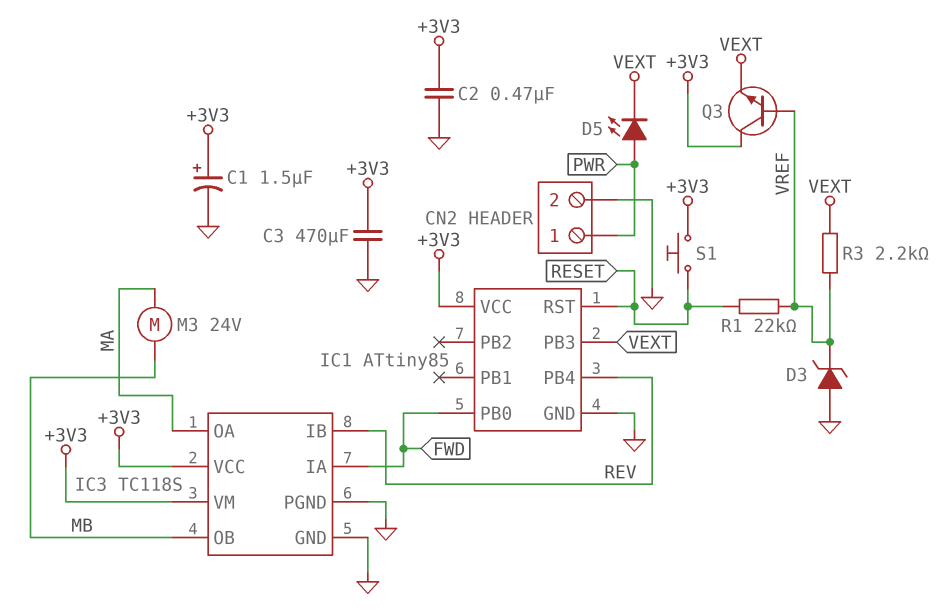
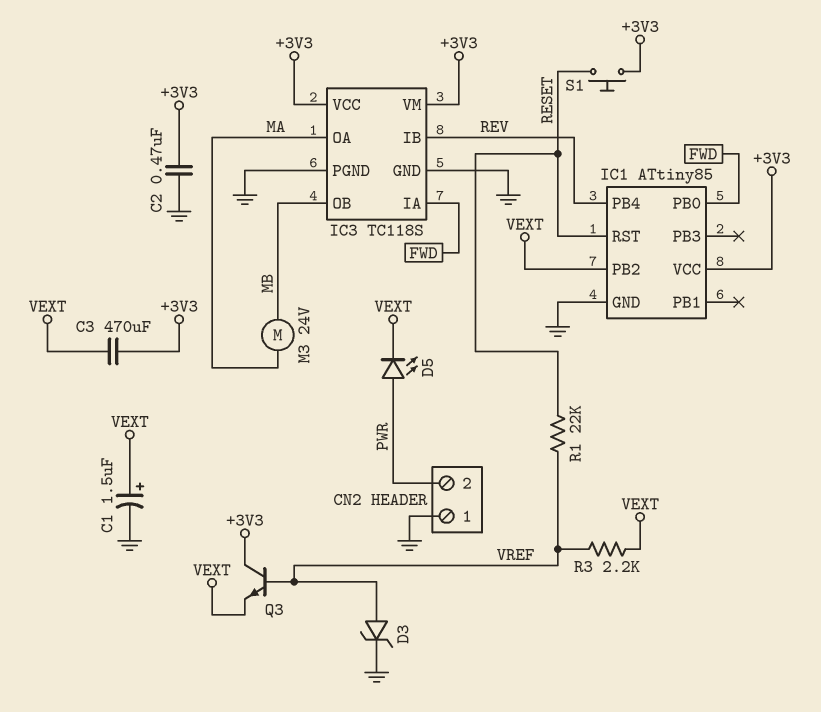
C1: 1.5uF (plus +3V3, minus GND) -> 1.5uF (plus VEXT, minus GND)
C3: 470uF (+3V3, GND) -> 470uF (+3V3, VEXT)
CN2 pin 1: PWR -> GND
CN2 pin 2: GND -> PWR
D3: zener (A GND, K VREF) -> zener (A VREF, K GND)
IC1 pin PB2: none -> VEXT
IC1 pin PB3: VEXT -> none

